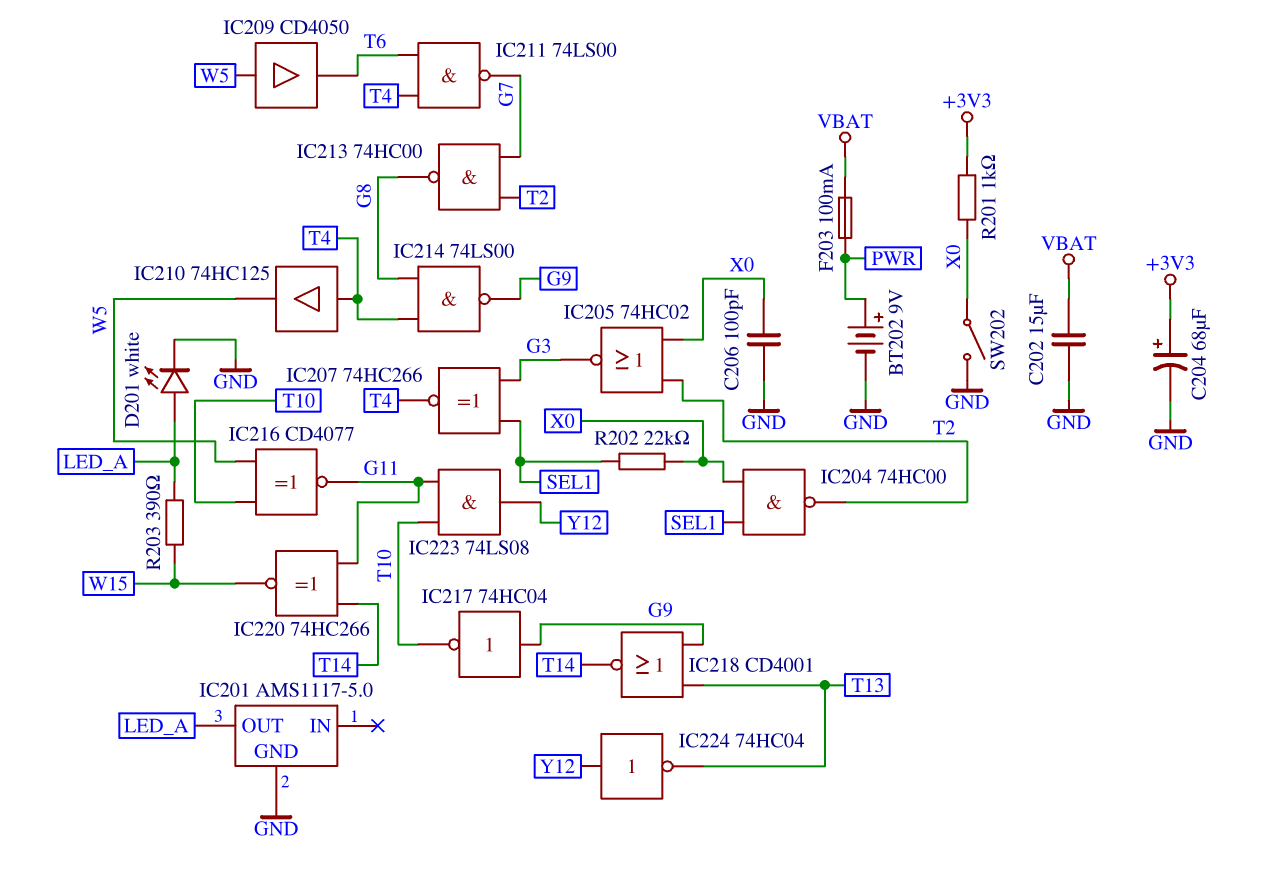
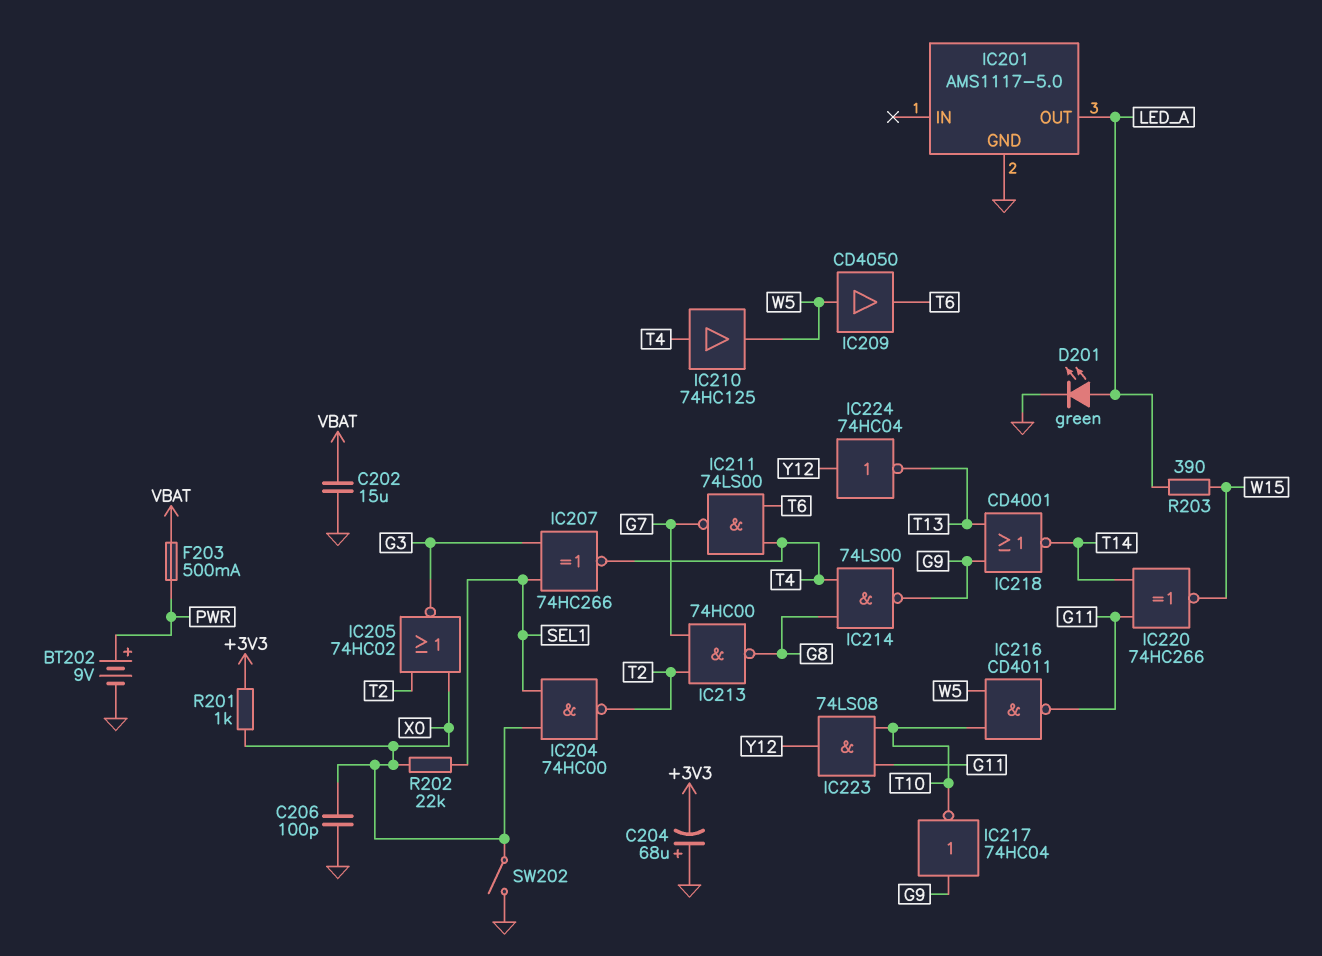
C204: 68uF (plus +3V3, minus GND) -> 68uF (plus GND, minus +3V3)
D201: LED white (A LED_A, K GND) -> LED green (A LED_A, K GND)
F203: 100mA (PWR, VBAT) -> 500mA (PWR, VBAT)
IC216: XNOR CD4077 (in T10, in W5, out G11) -> NAND CD4011 (in T10, in W5, out G11)

